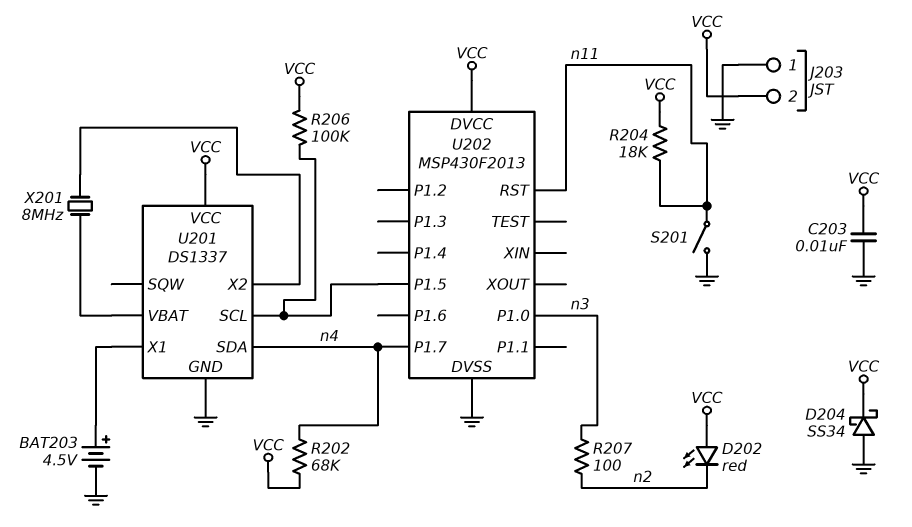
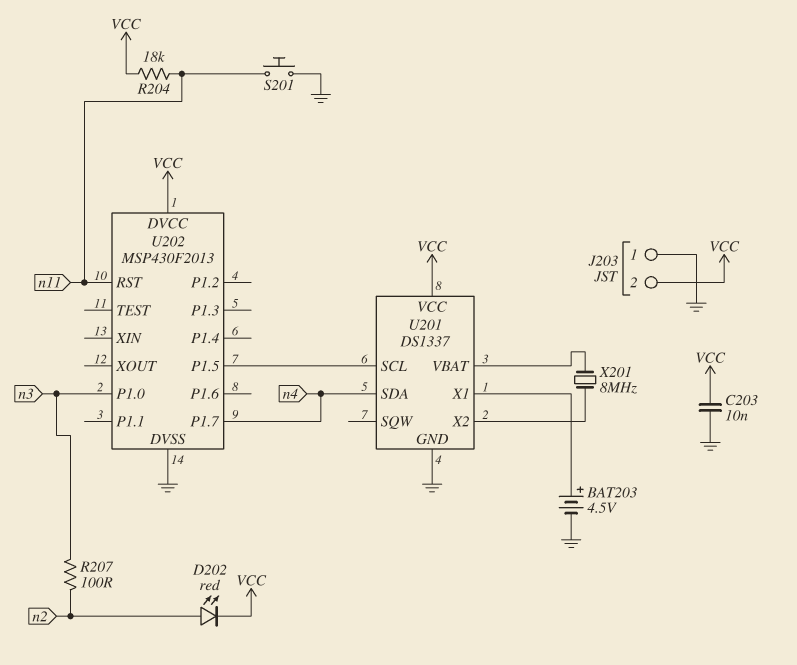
D202: LED red (A VCC, K n2) -> LED red (A n2, K VCC)
D204: schottky SS34 (A GND, K VCC) -> none
R202: 68k (VCC, n4) -> none
R206: 100k (U201/SCL, VCC) -> none
S201: switch (GND, n11) -> button (GND, n11)

